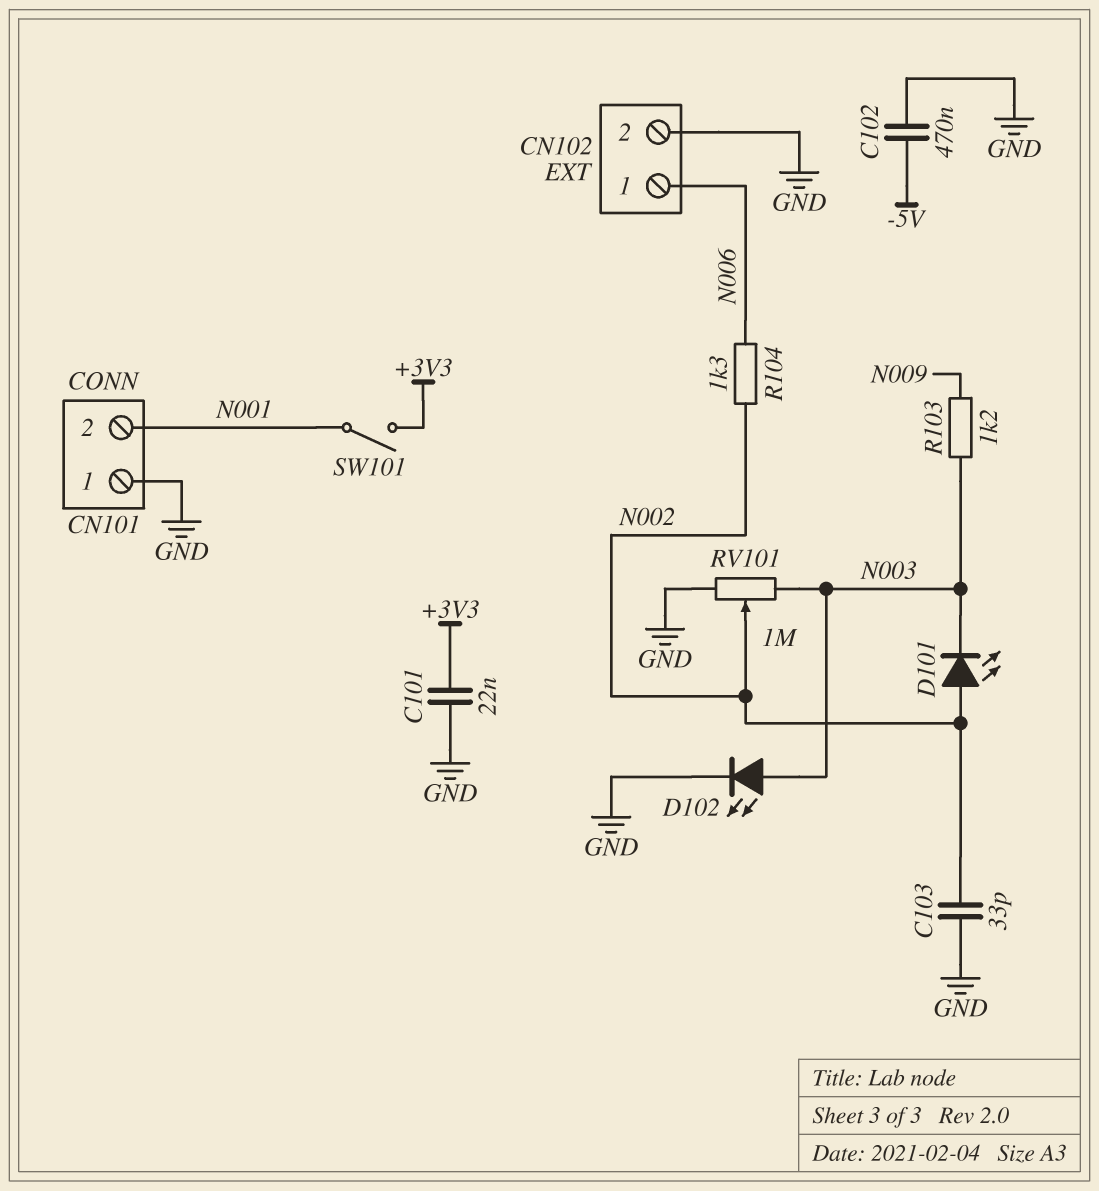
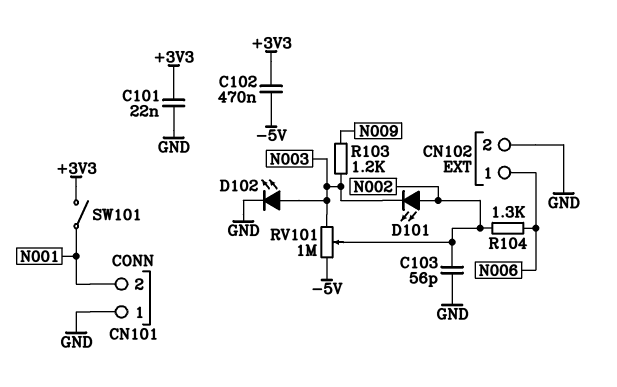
C102: 470nF (-5V, GND) -> 470nF (+3V3, -5V)
C103: 33pF (GND, N002) -> 56pF (GND, N002)
RV101: 1M (GND, N003, wiper N002) -> 1M (-5V, N003, wiper N002)

